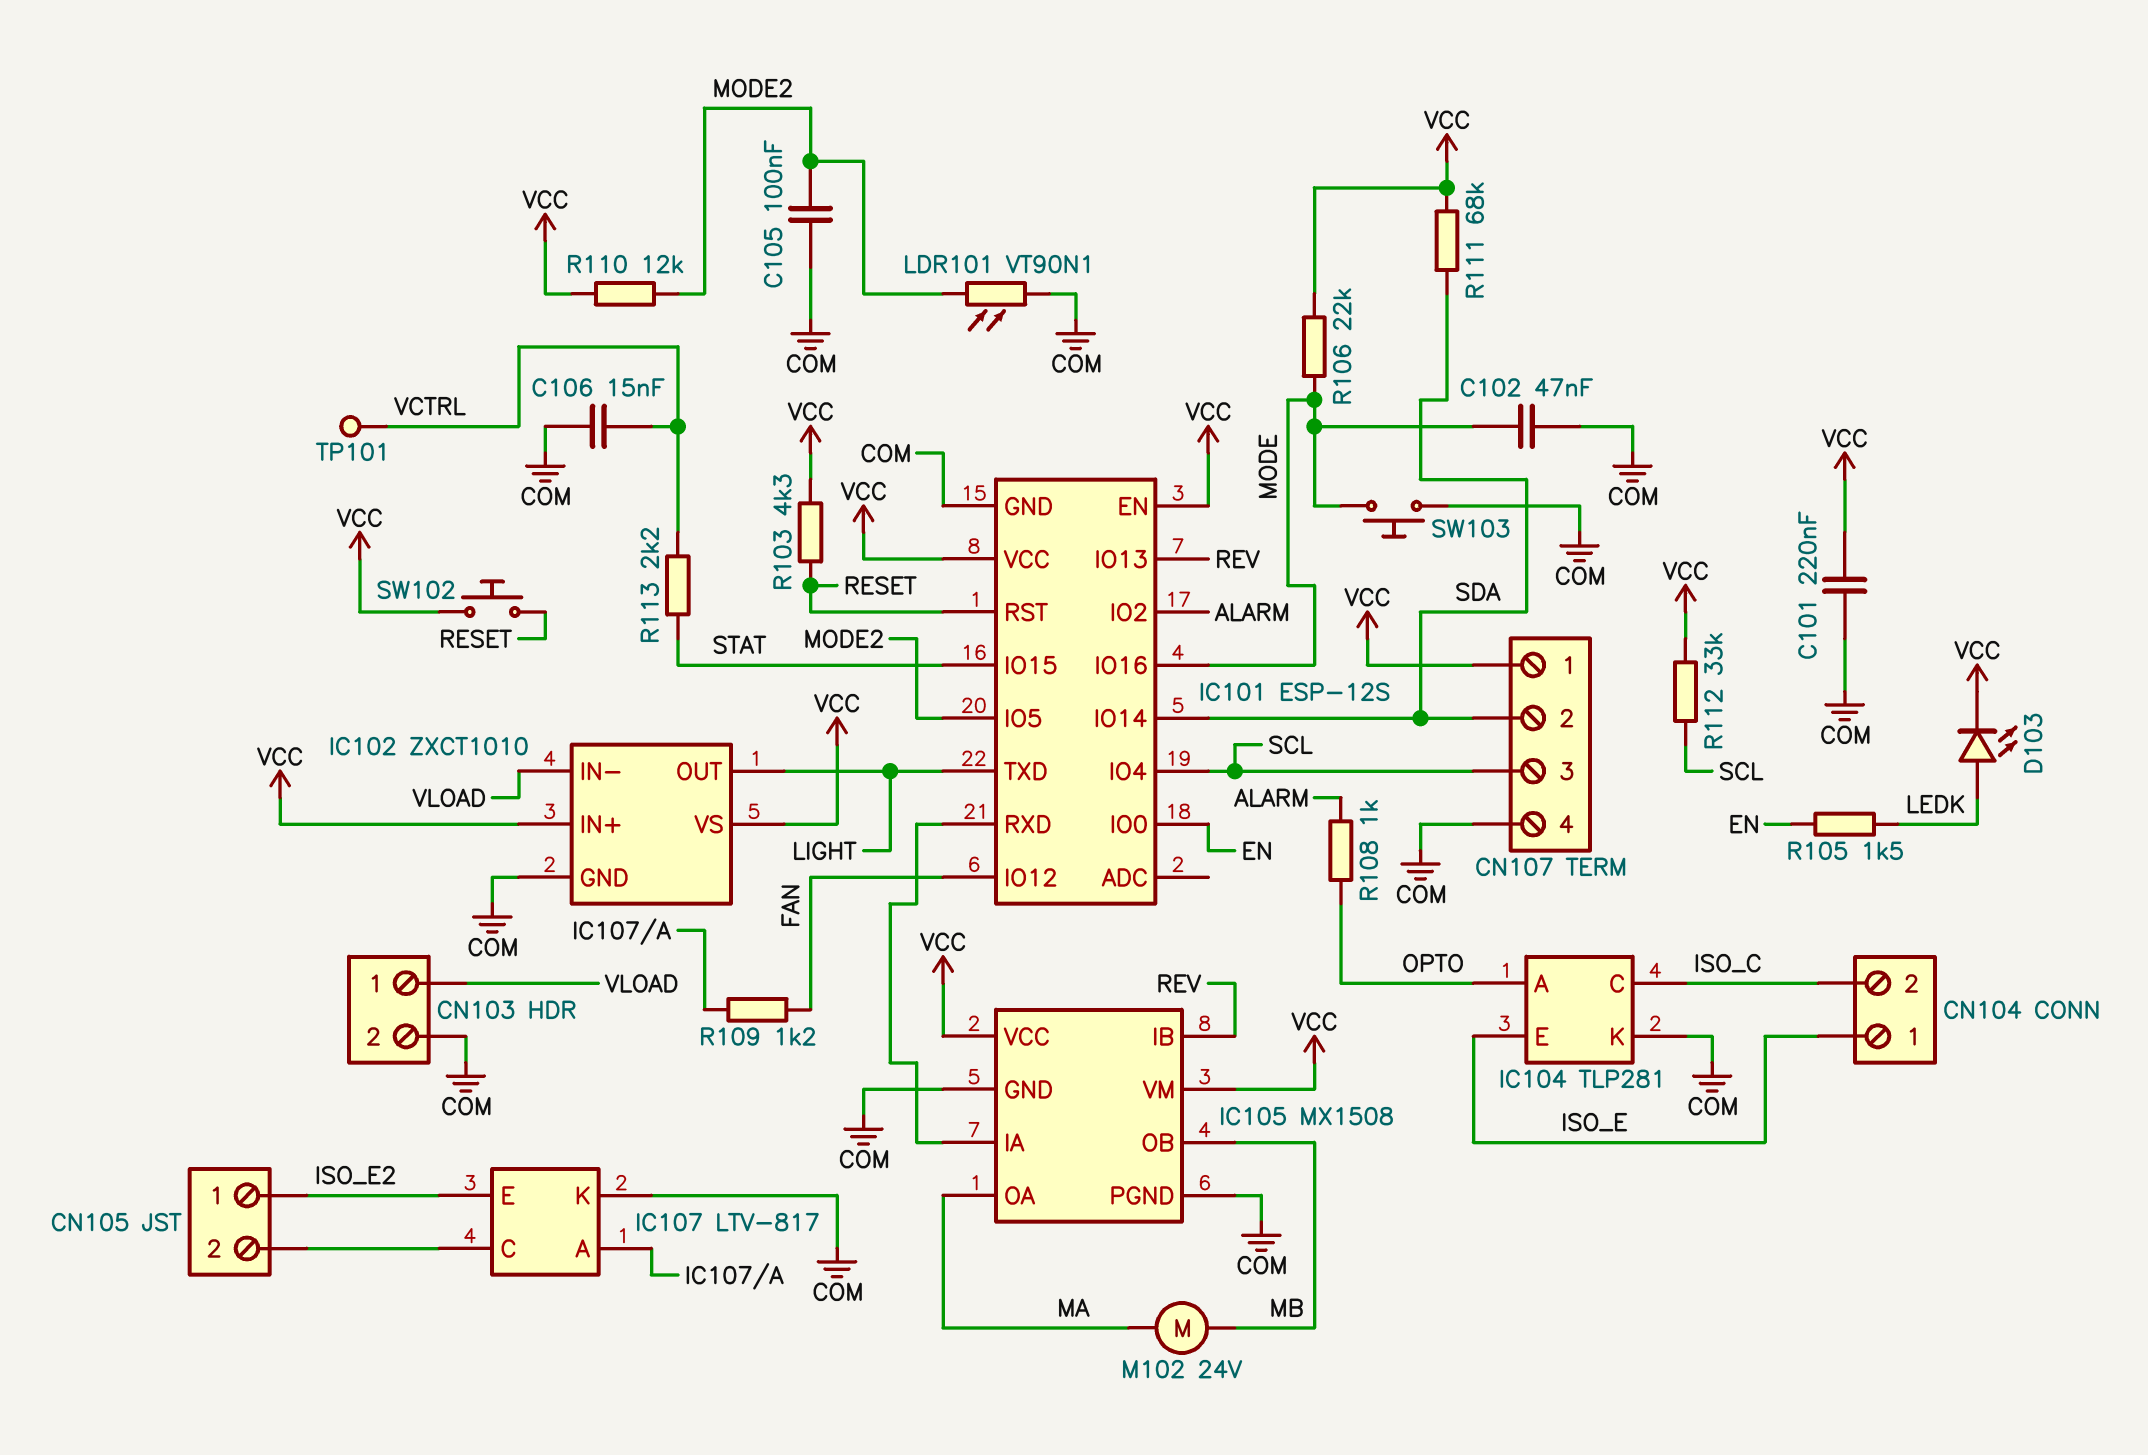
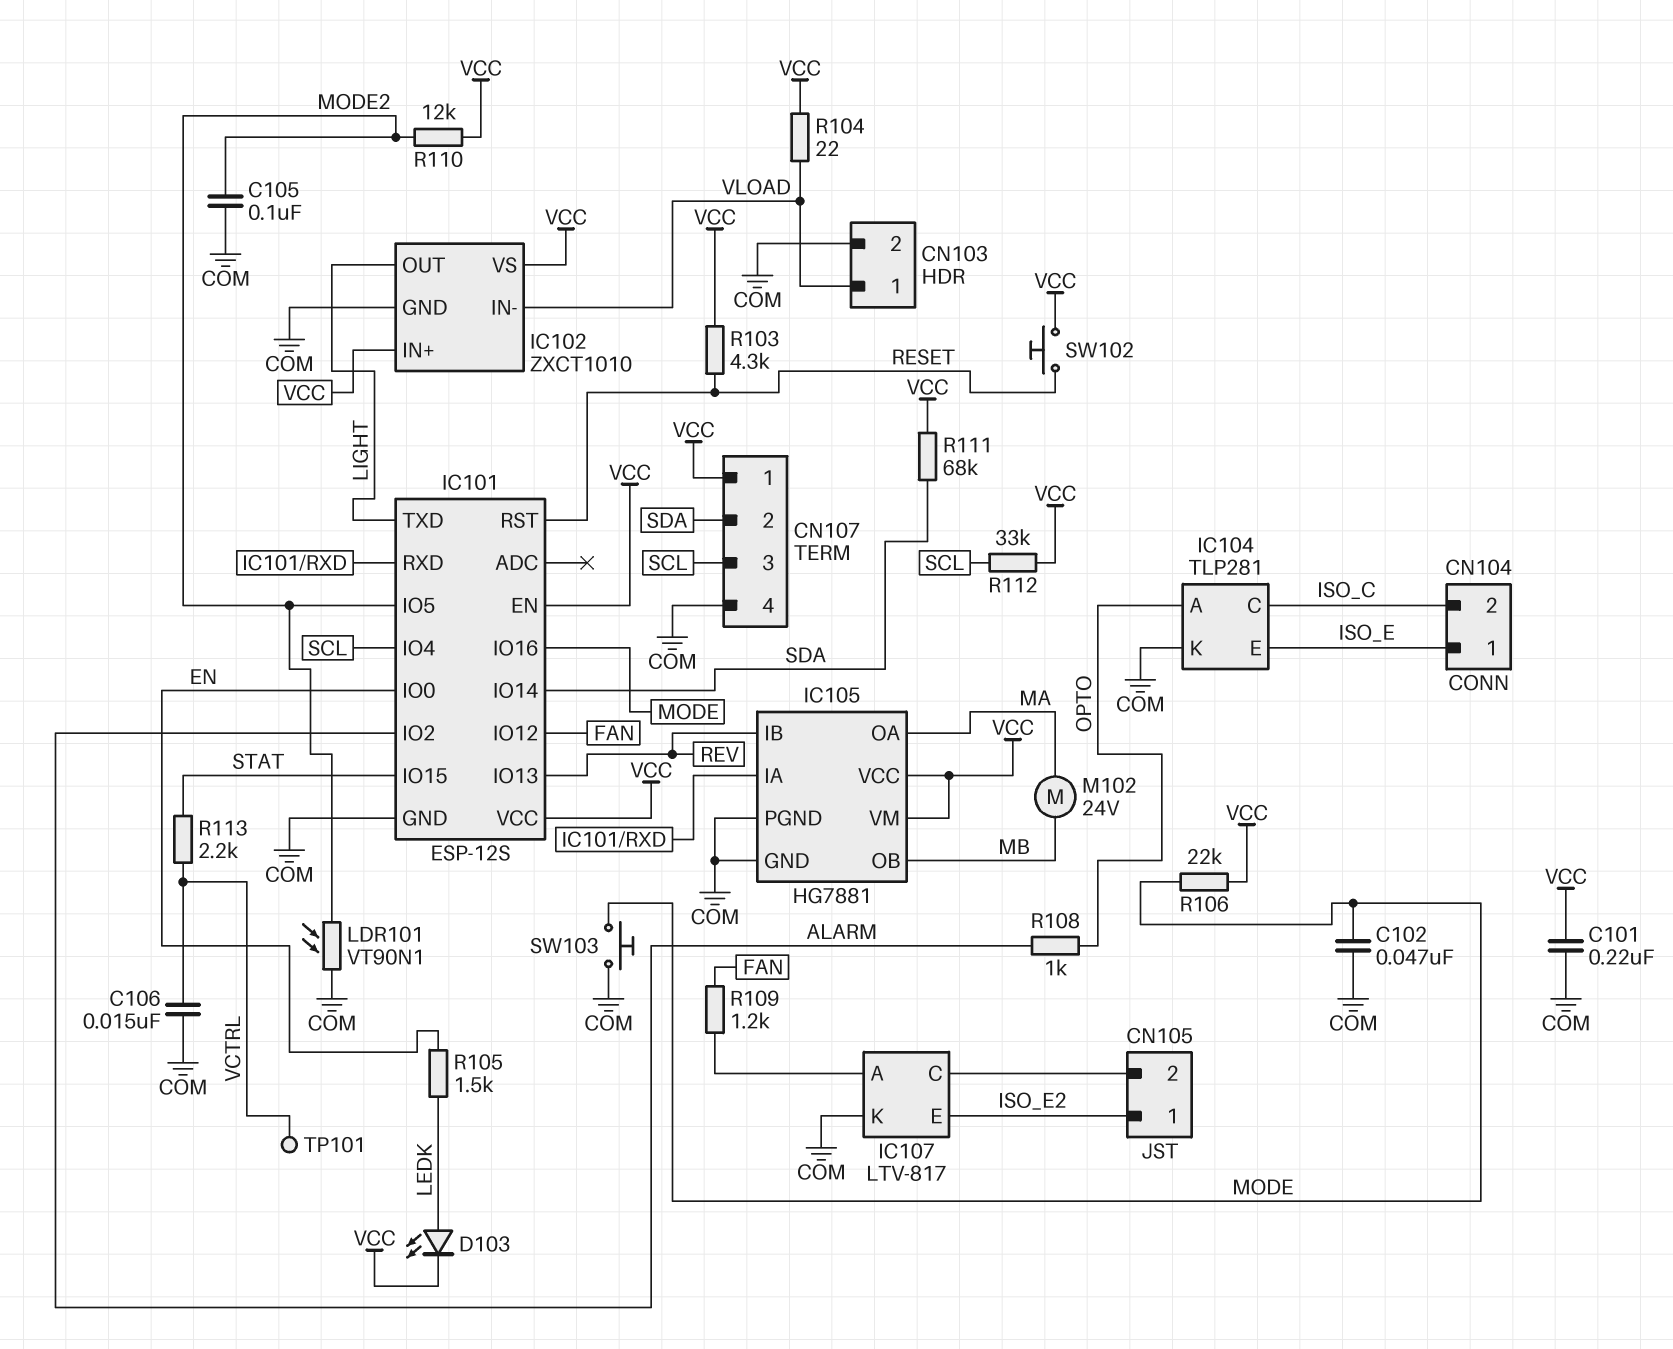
IC105: MX1508 -> HG7881
R104: none -> 22 (VCC, VLOAD)

